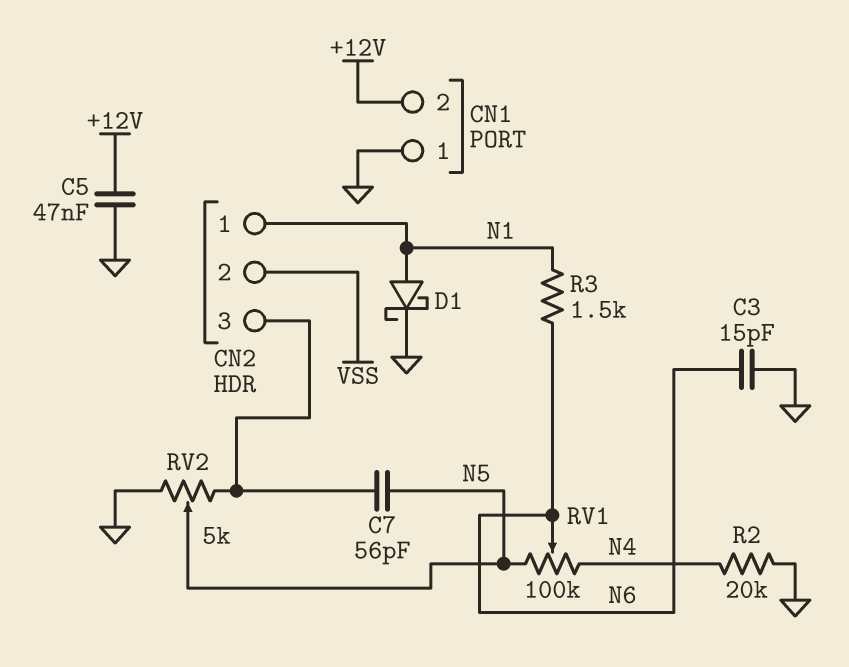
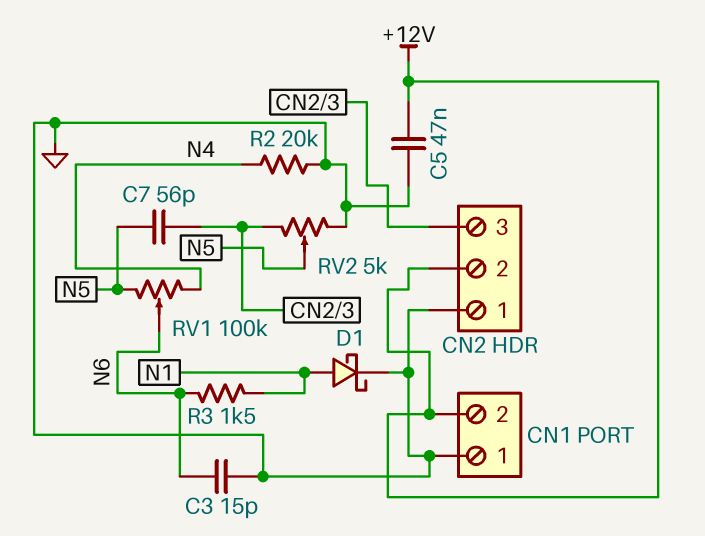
CN2 pin 1: N1 -> GND
CN2 pin 2: VSS -> +12V

